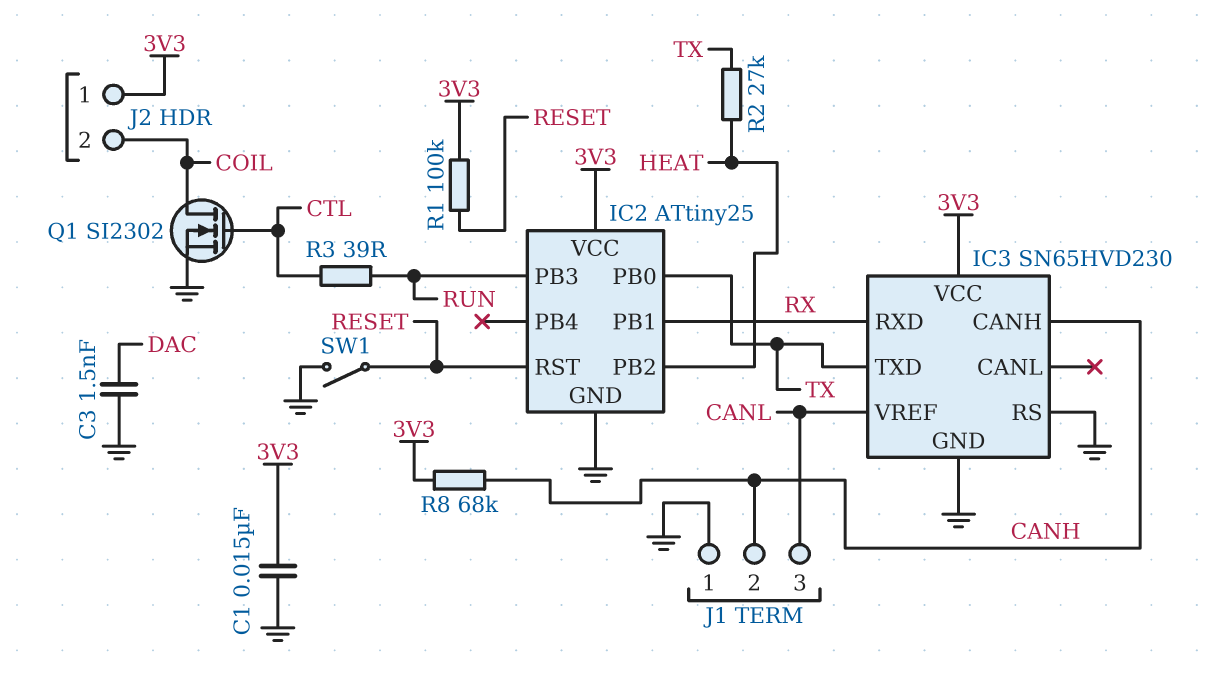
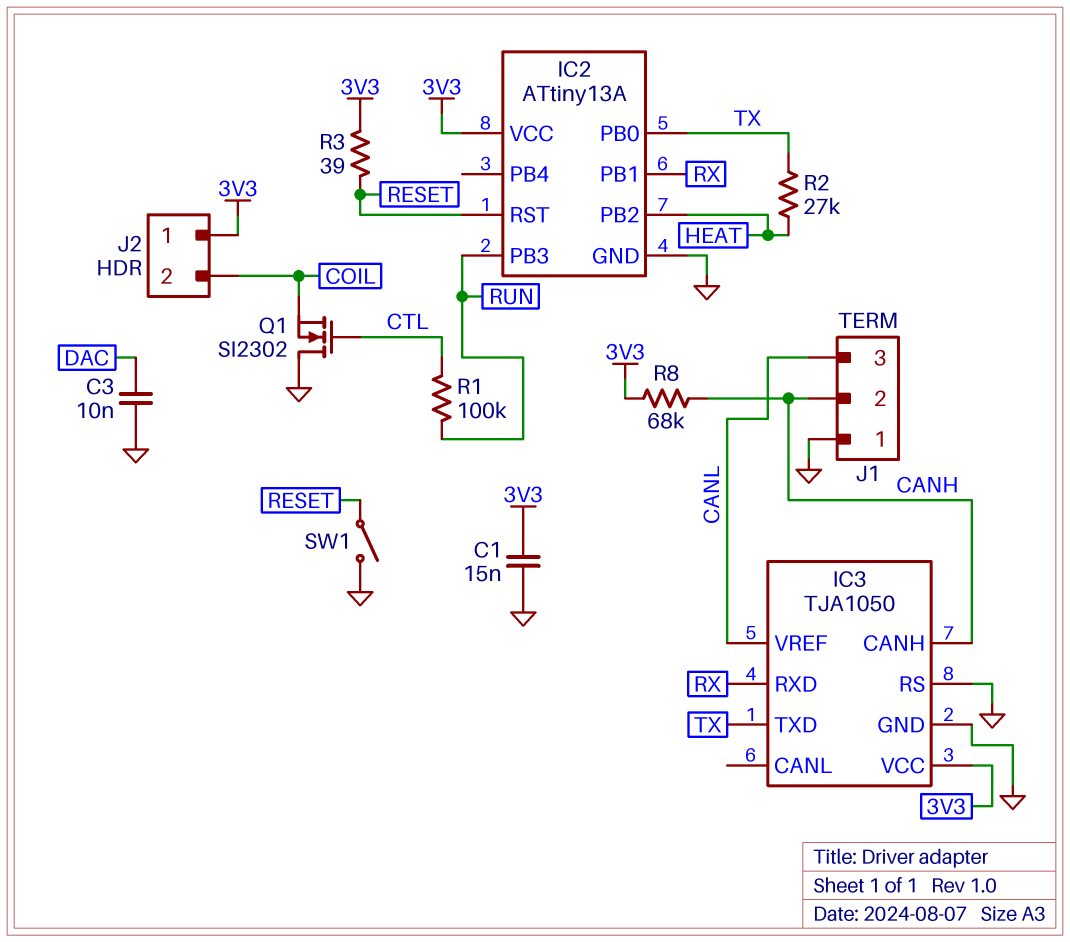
C3: 1.5nF (DAC, GND) -> 10nF (DAC, GND)
IC2: ATtiny25 -> ATtiny13A
IC3: SN65HVD230 -> TJA1050
Q1: NMOS SI2302 (G CTL, D COIL, S GND) -> NMOS SI2302 (G CTL, D GND, S COIL)
R1: 100k (3V3, RESET) -> 100k (CTL, RUN)
R3: 39 (CTL, RUN) -> 39 (3V3, RESET)

